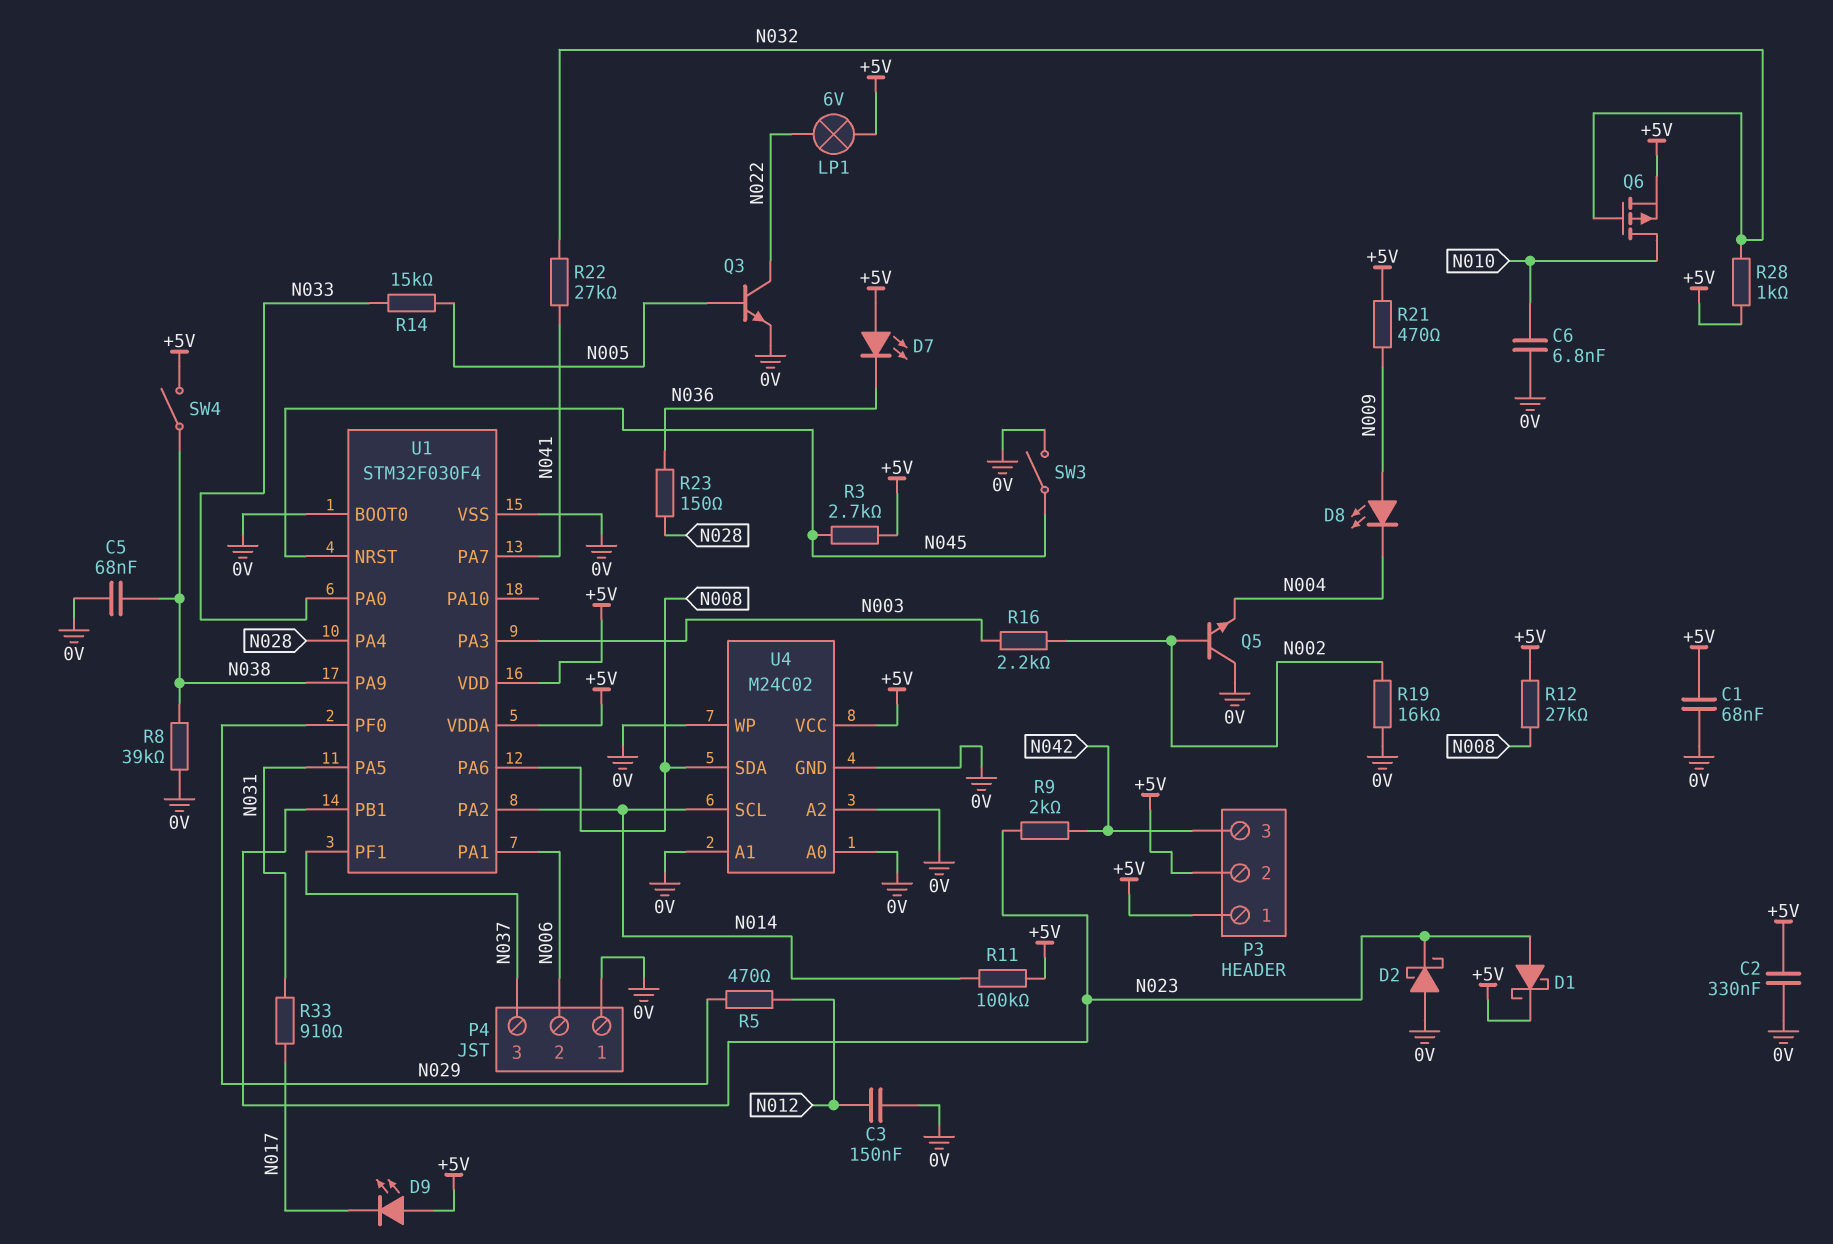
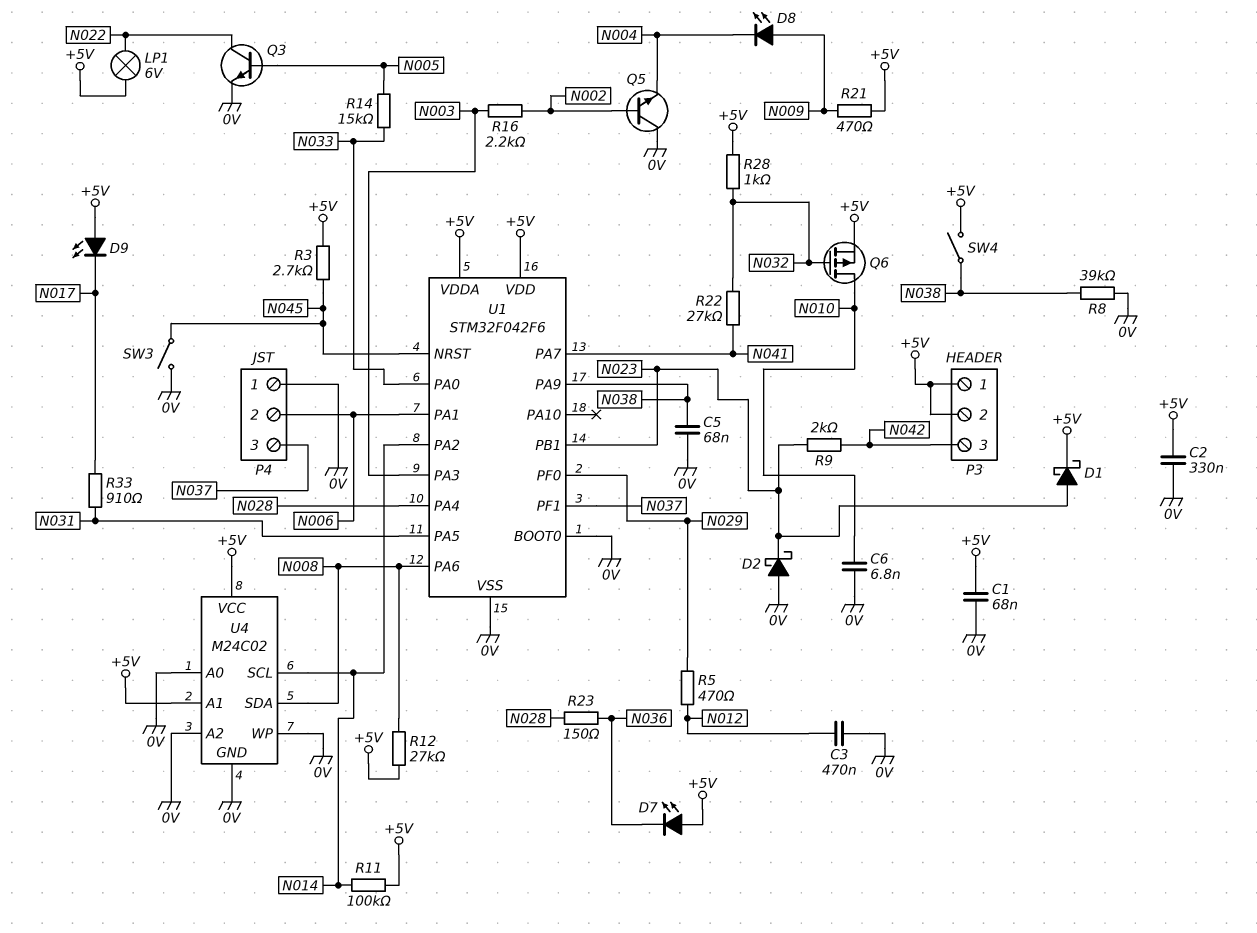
C3: 150nF (0V, N012) -> 470nF (0V, N012)
R19: 16k (0V, N002) -> none
U1: STM32F030F4 -> STM32F042F6
U4 pin A1: 0V -> +5V

